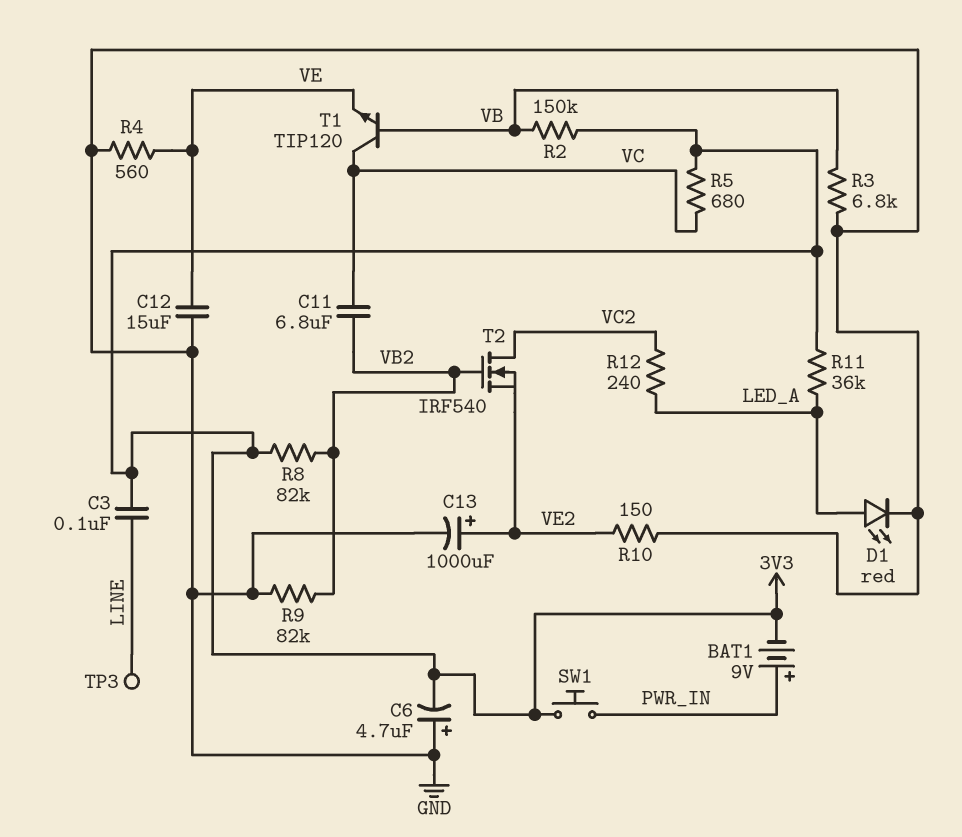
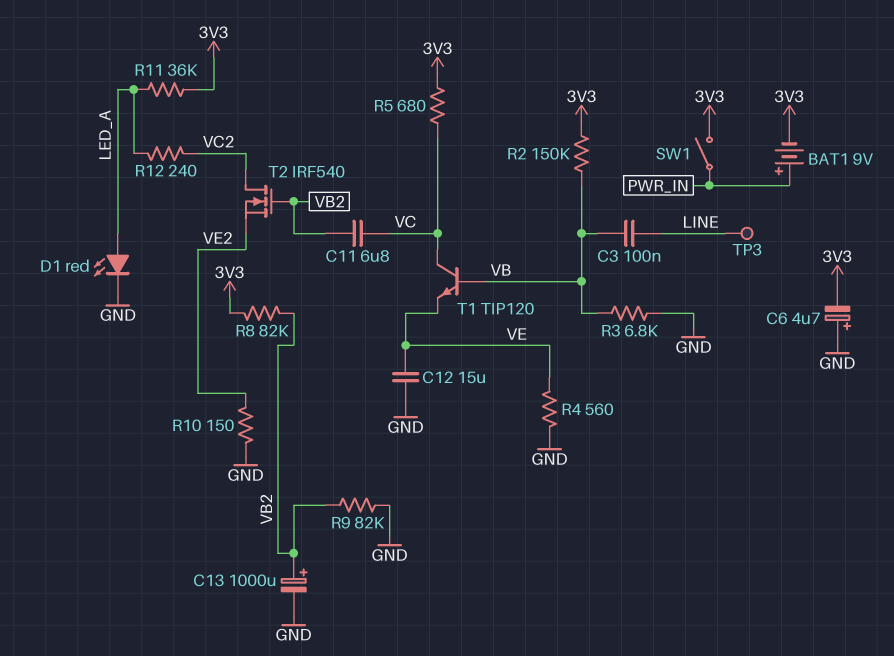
C3: 100nF (3V3, LINE) -> 100nF (LINE, VB)
C13: 1000uF (plus VE2, minus GND) -> 1000uF (plus VB2, minus GND)
SW1: button (3V3, PWR_IN) -> switch (3V3, PWR_IN)

